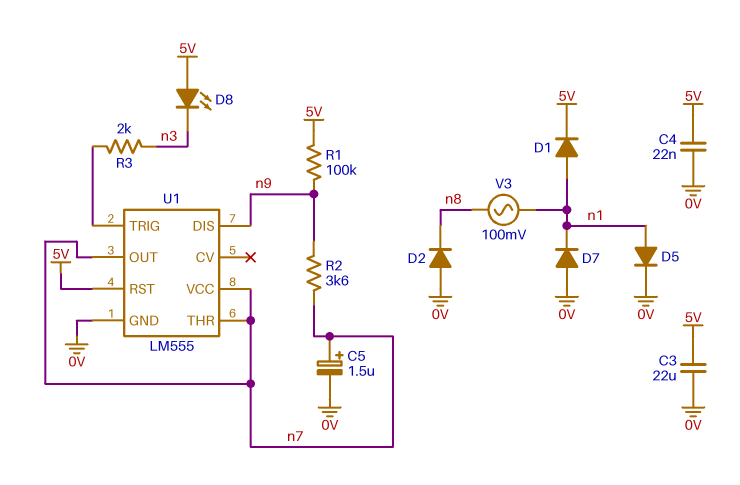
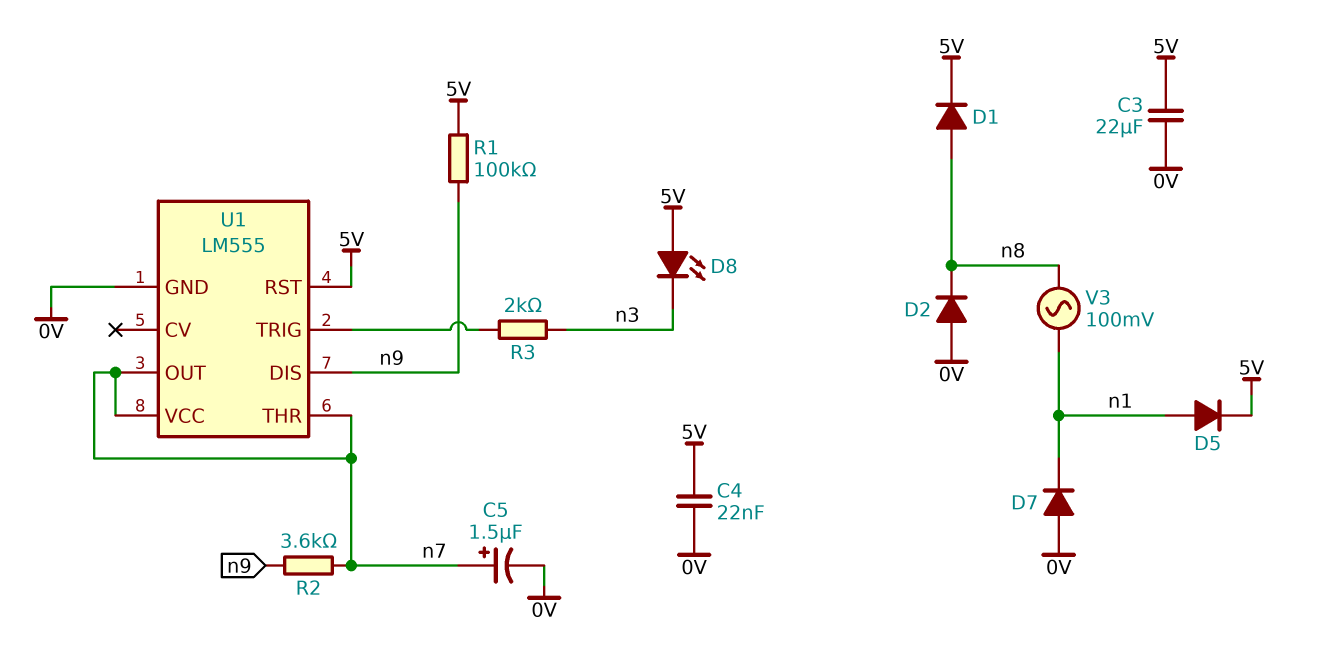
D1: diode (A n1, K 5V) -> diode (A n8, K 5V)
D5: diode (A n1, K 0V) -> diode (A n1, K 5V)

